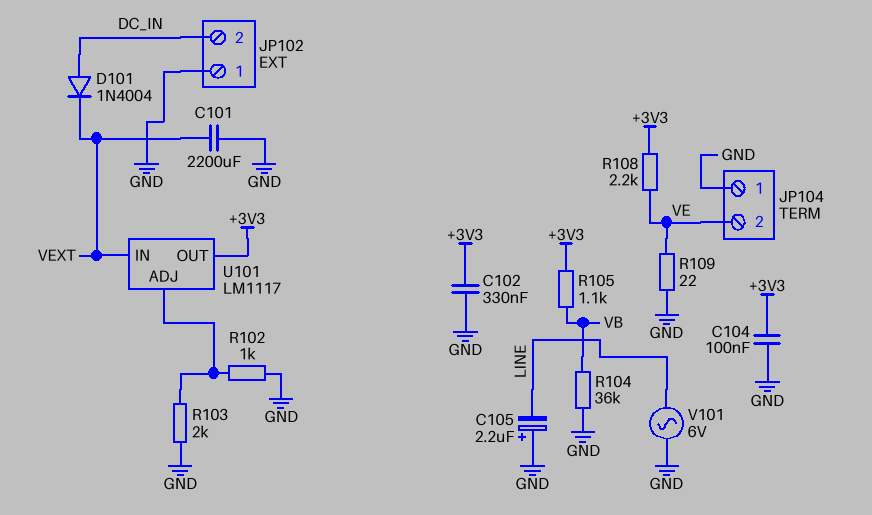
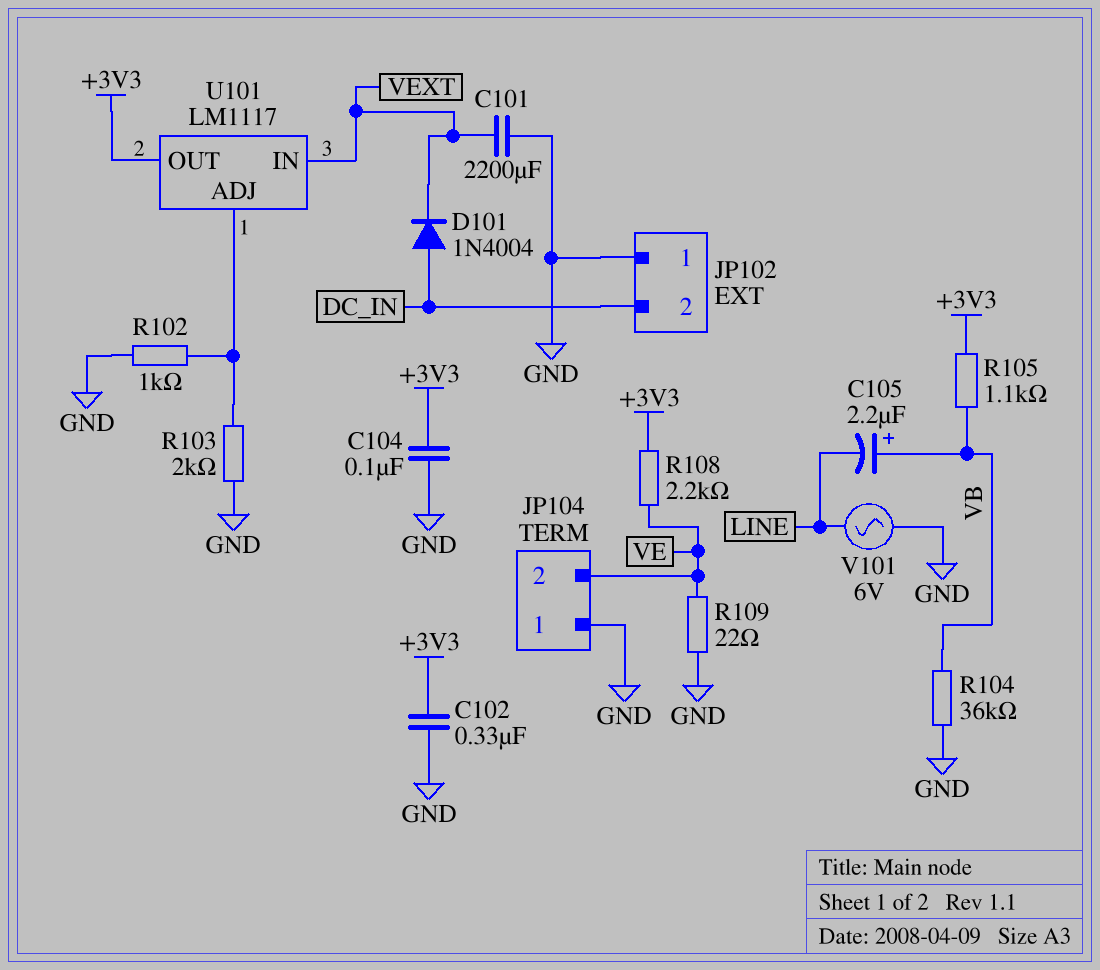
C105: 2.2uF (plus GND, minus LINE) -> 2.2uF (plus VB, minus LINE)

